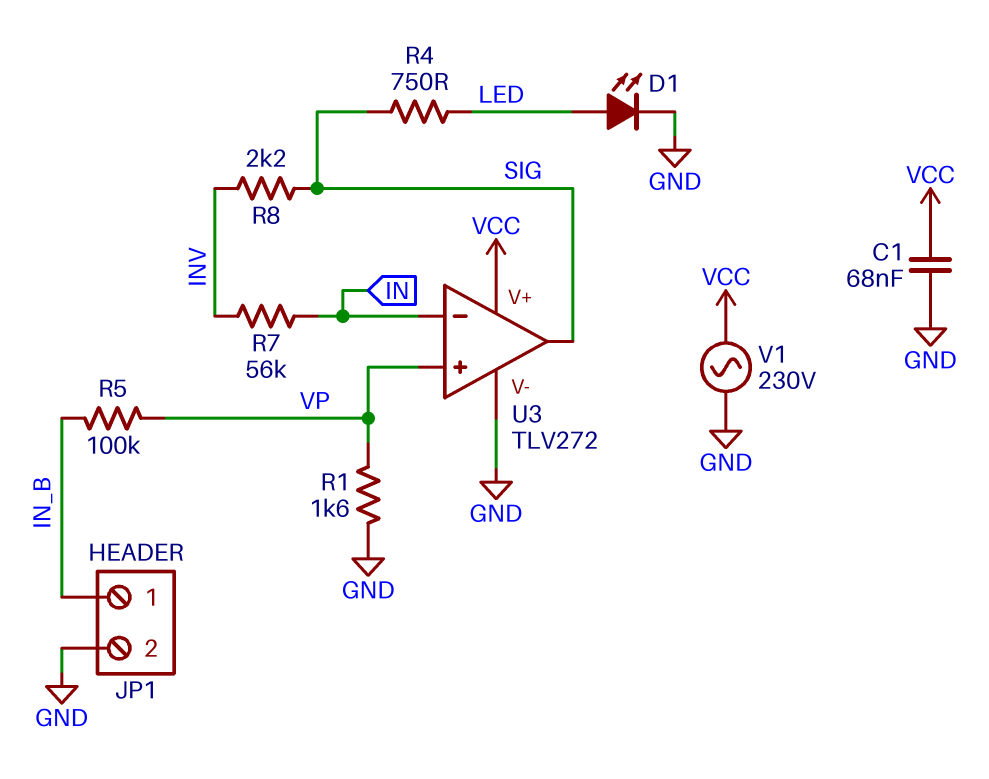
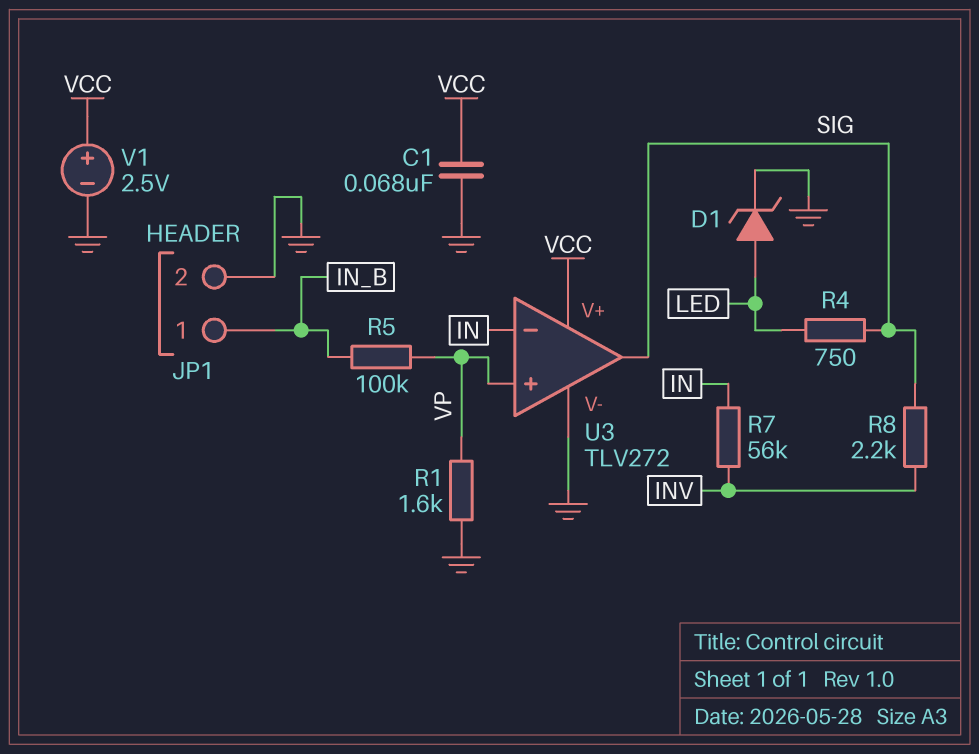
D1: LED (A LED, K GND) -> zener (A LED, K GND)
V1: AC 230V (GND, VCC) -> 2.5V (plus VCC, minus GND)

